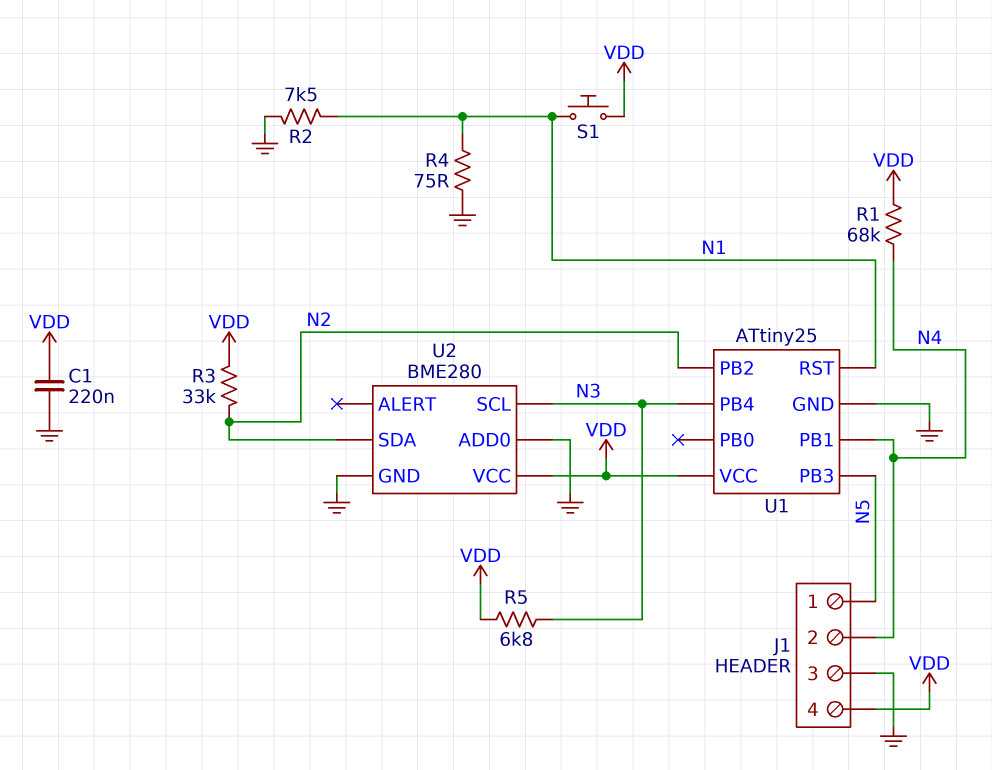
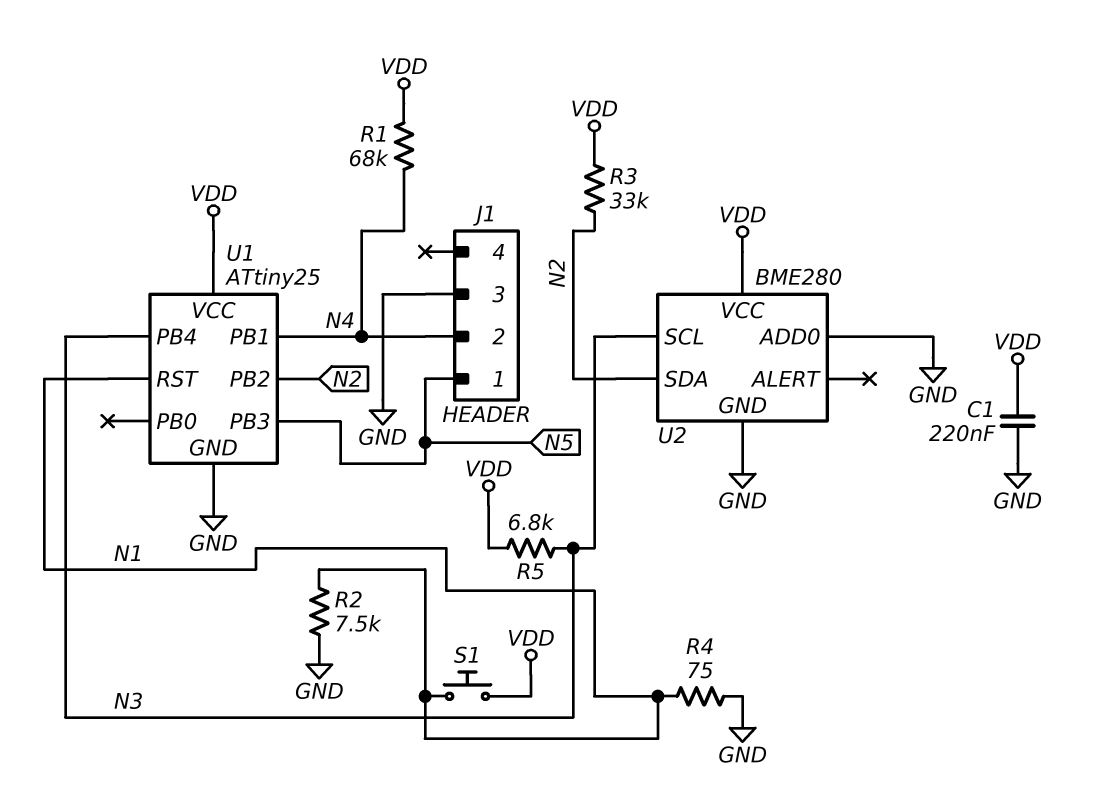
J1 pin 4: VDD -> none

